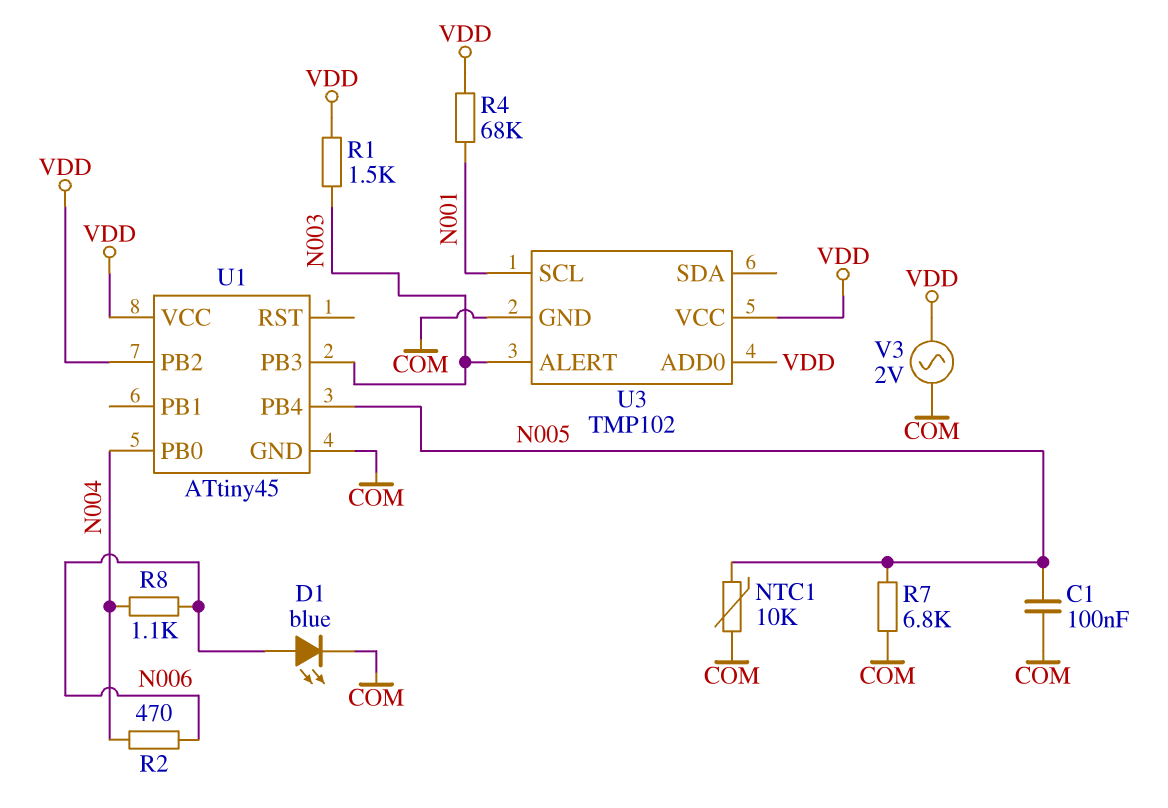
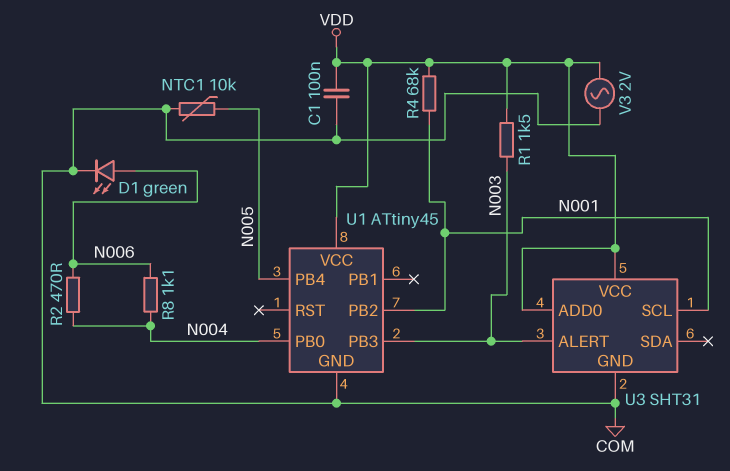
C1: 100nF (COM, N005) -> 100nF (COM, VDD)
D1: LED blue (A N006, K COM) -> LED green (A N006, K COM)
R7: 6.8k (COM, N005) -> none
U1 pin PB2: VDD -> N001
U3: TMP102 -> SHT31

